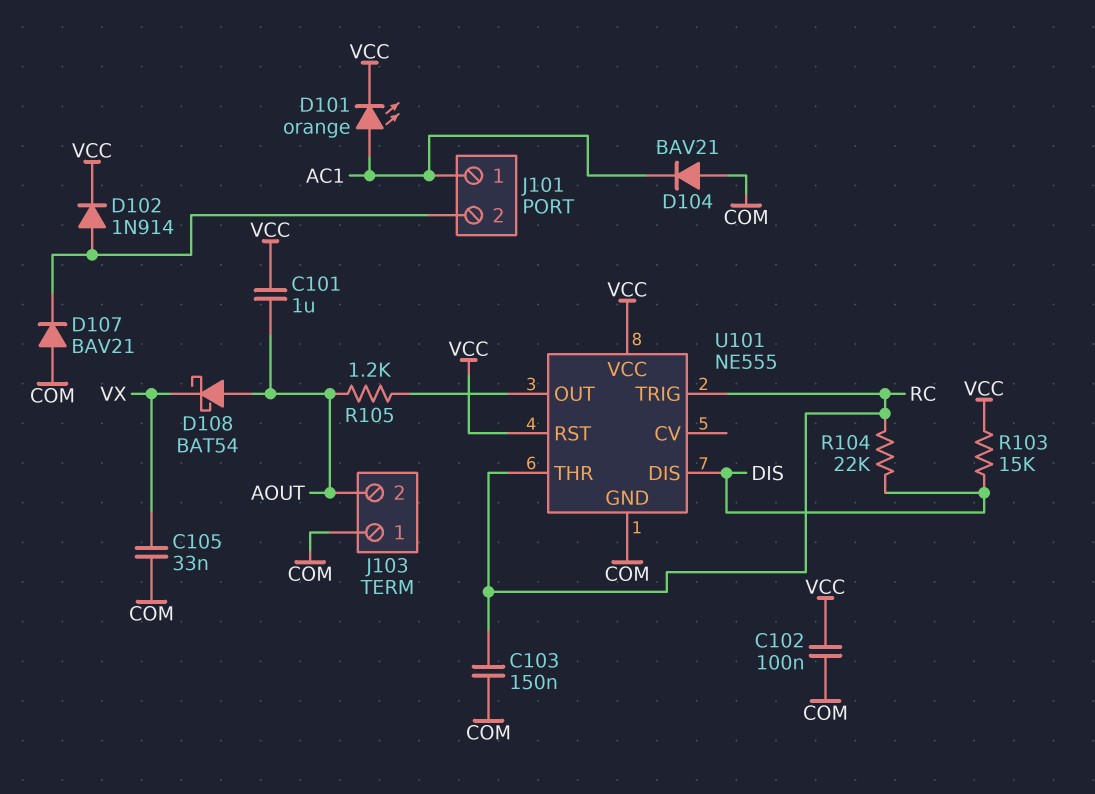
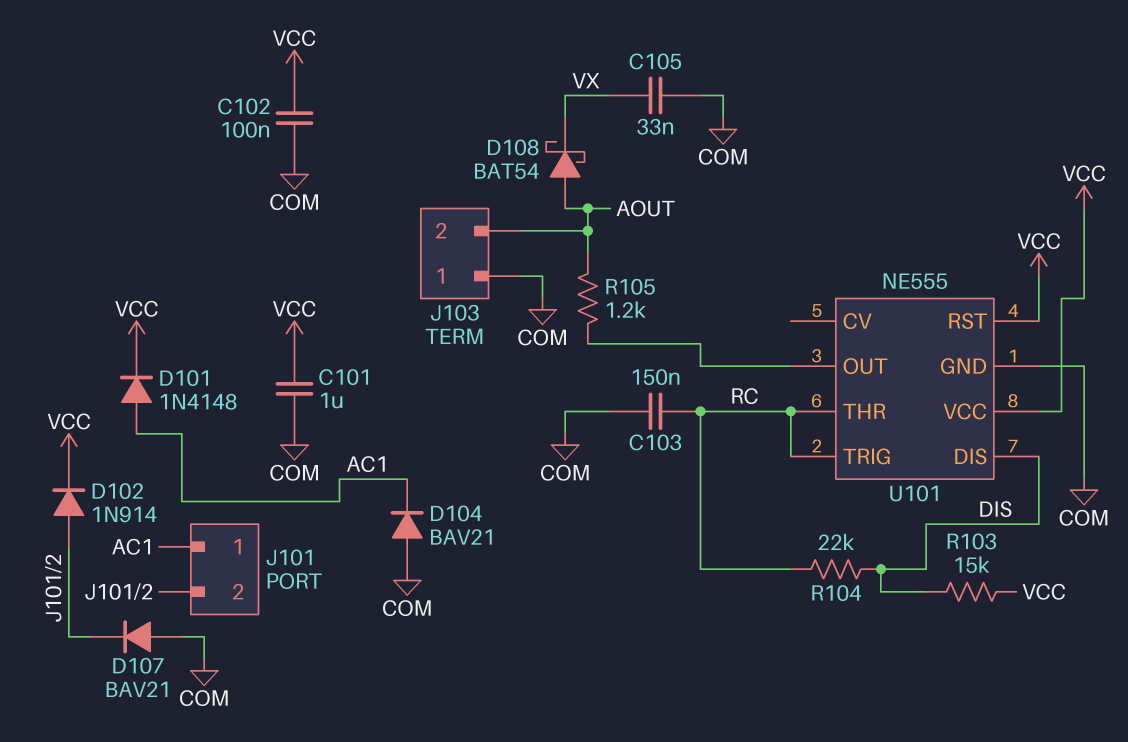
C101: 1uF (AOUT, VCC) -> 1uF (COM, VCC)
D101: LED orange (A AC1, K VCC) -> diode 1N4148 (A AC1, K VCC)

